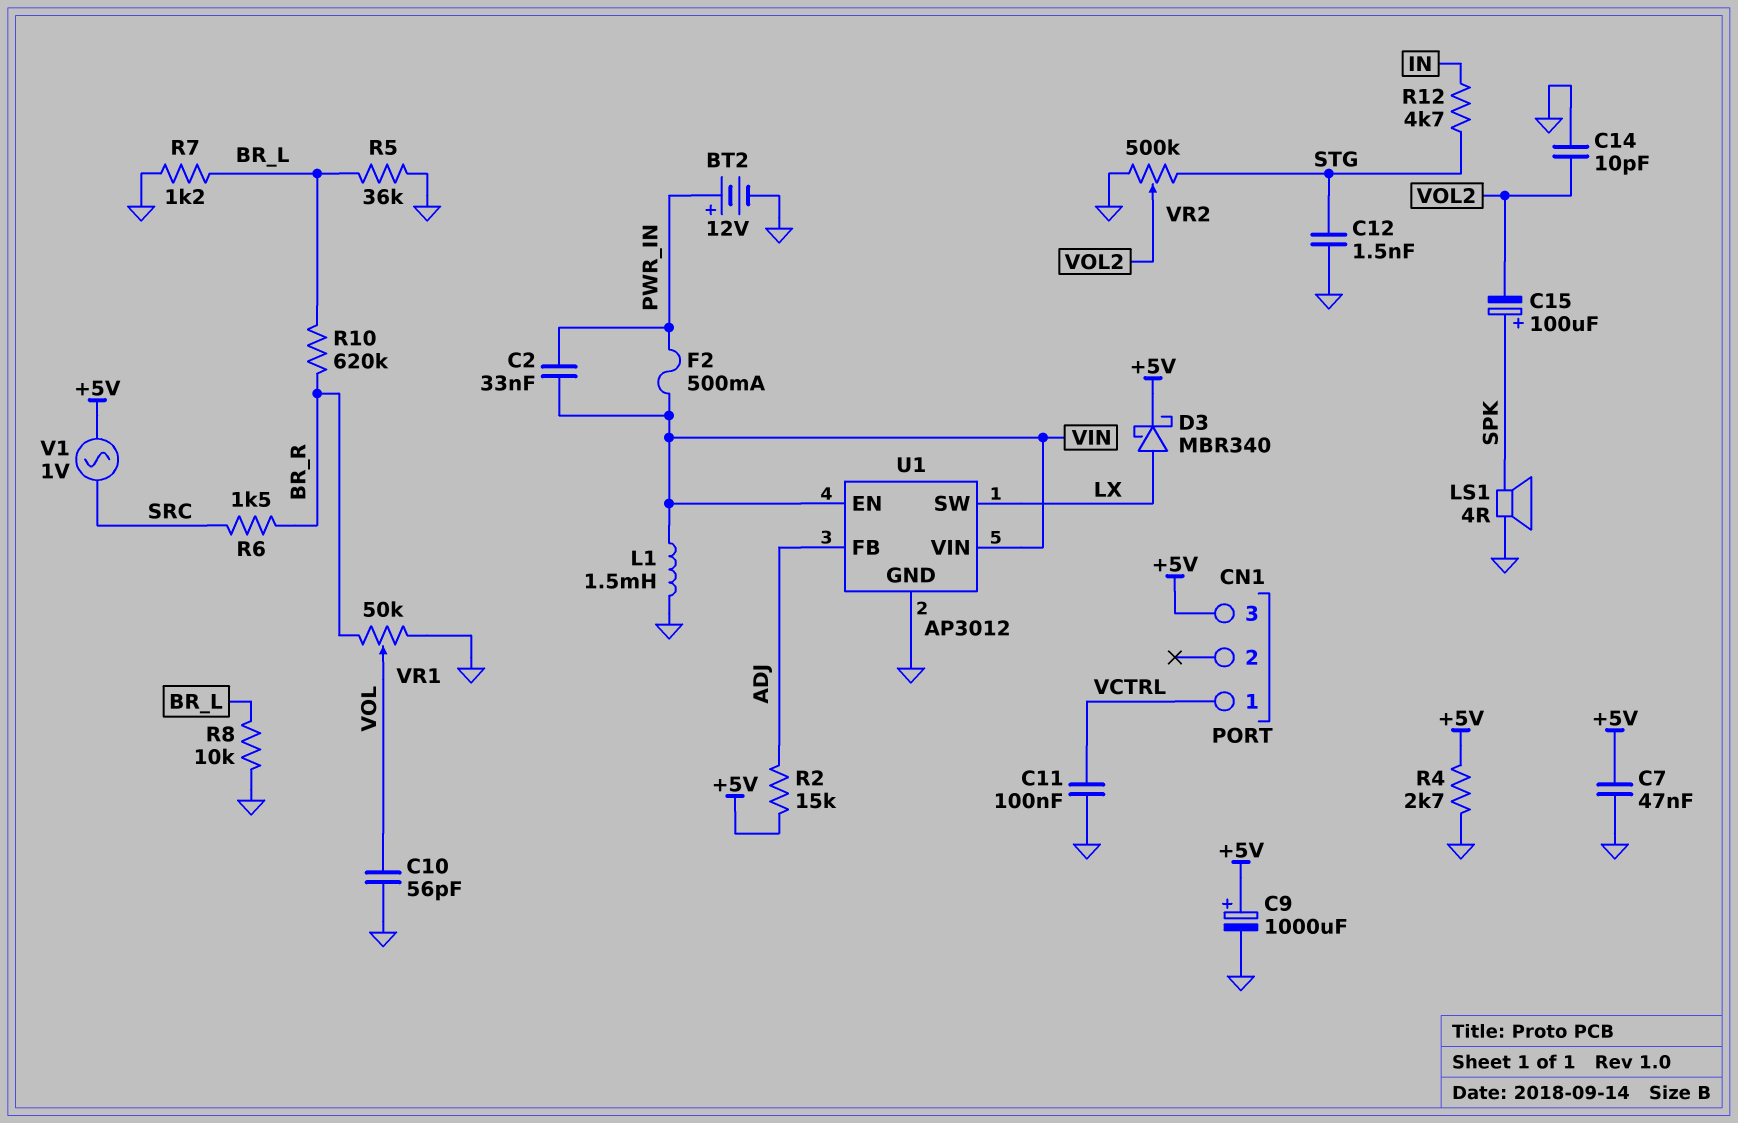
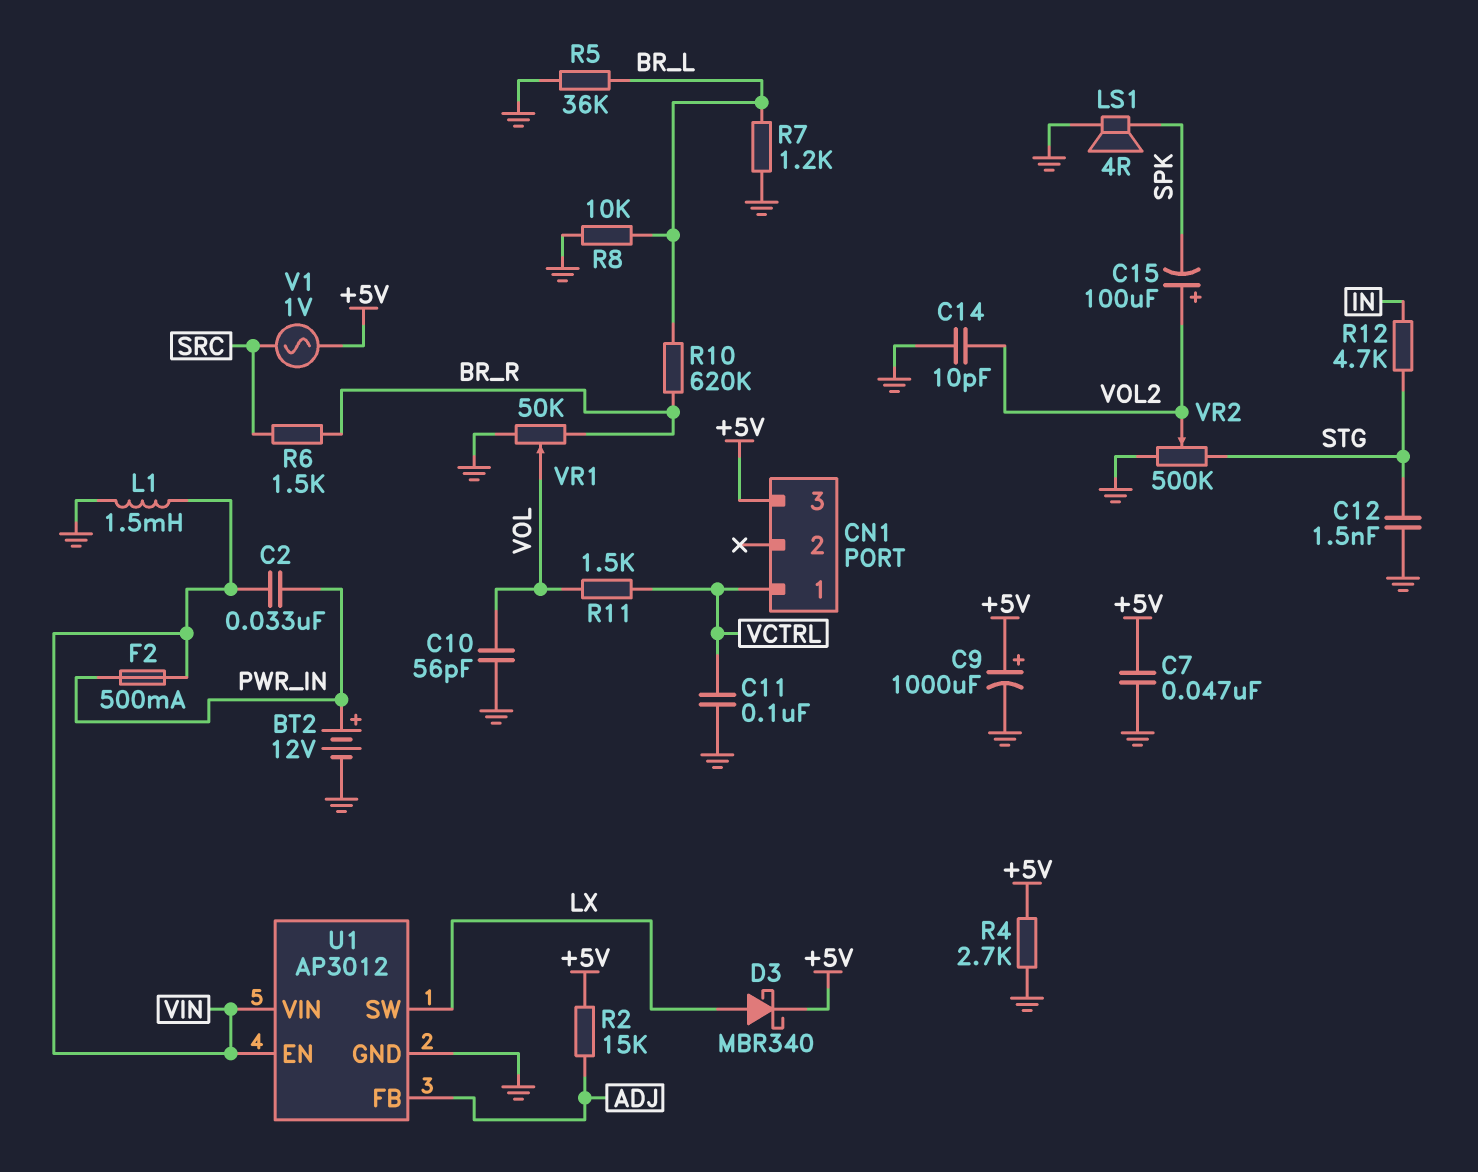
C15: 100uF (plus SPK, minus VOL2) -> 100uF (plus VOL2, minus SPK)
R11: none -> 1.5k (VCTRL, VOL)

